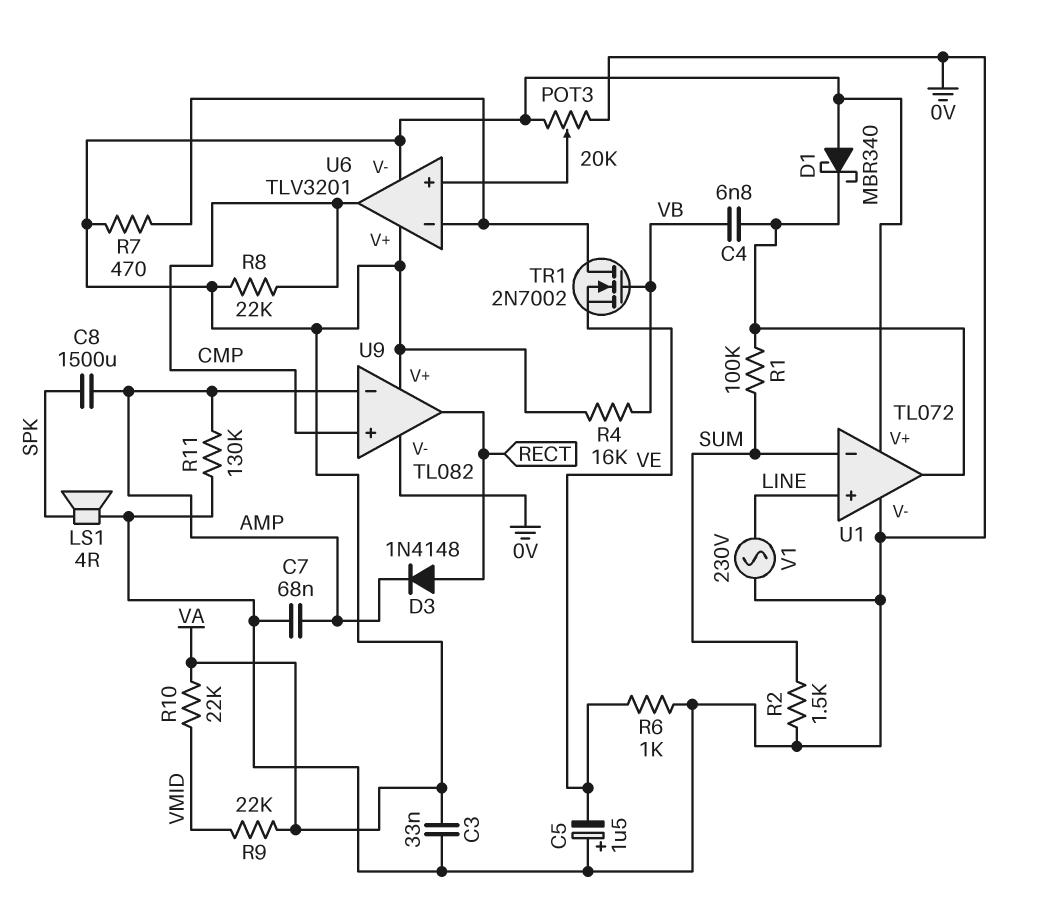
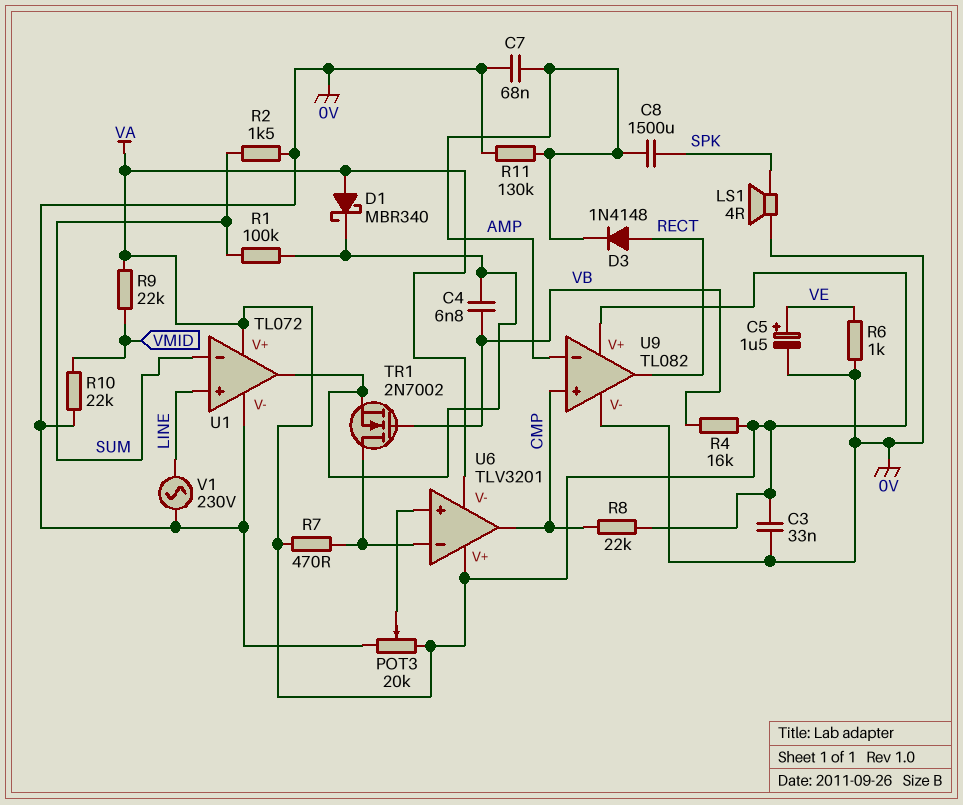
C5: 1.5uF (plus 0V, minus VE) -> 1.5uF (plus VE, minus 0V)
R10: 22k (VA, VMID) -> 22k (0V, VMID)
TR1: NMOS 2N7002 (G VB, D U6/in-, S VE) -> NMOS 2N7002 (G VB, D U6/in-, S U1/out)

